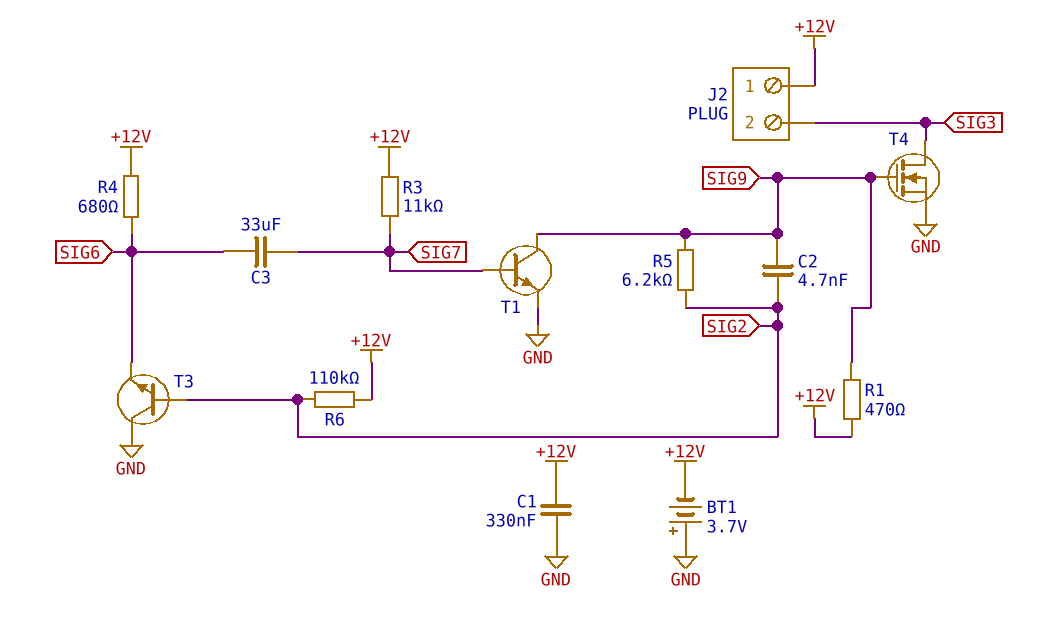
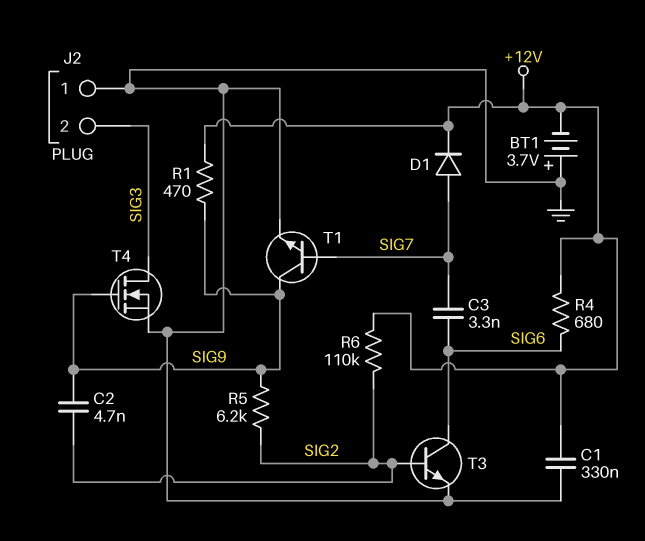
C3: 33uF (SIG6, SIG7) -> 3.3nF (SIG6, SIG7)
D1: none -> diode (A SIG7, K +12V)
J2 pin 1: +12V -> GND
R3: 11k (+12V, SIG7) -> none
T3: NPN (B SIG2, C GND, E SIG6) -> NPN (B SIG2, C SIG6, E GND)

